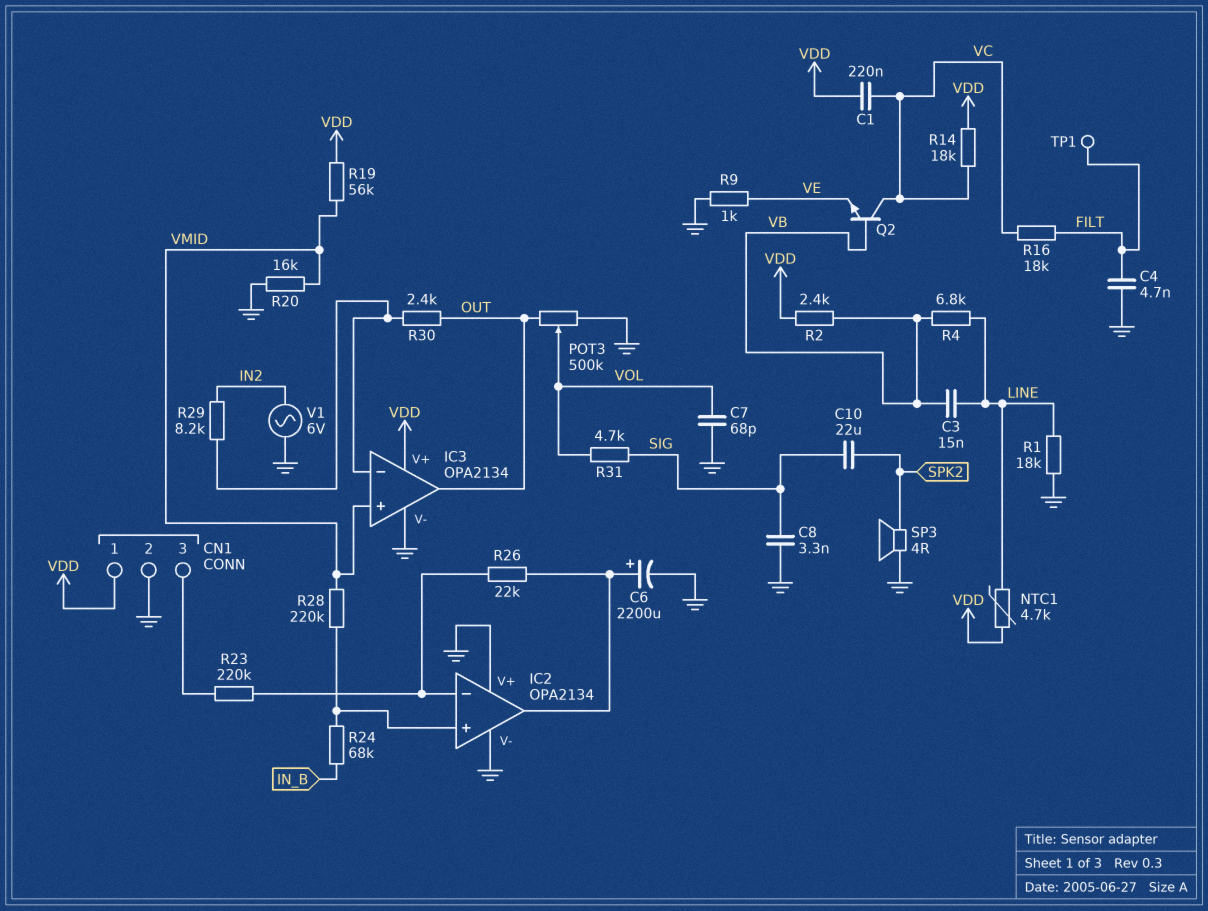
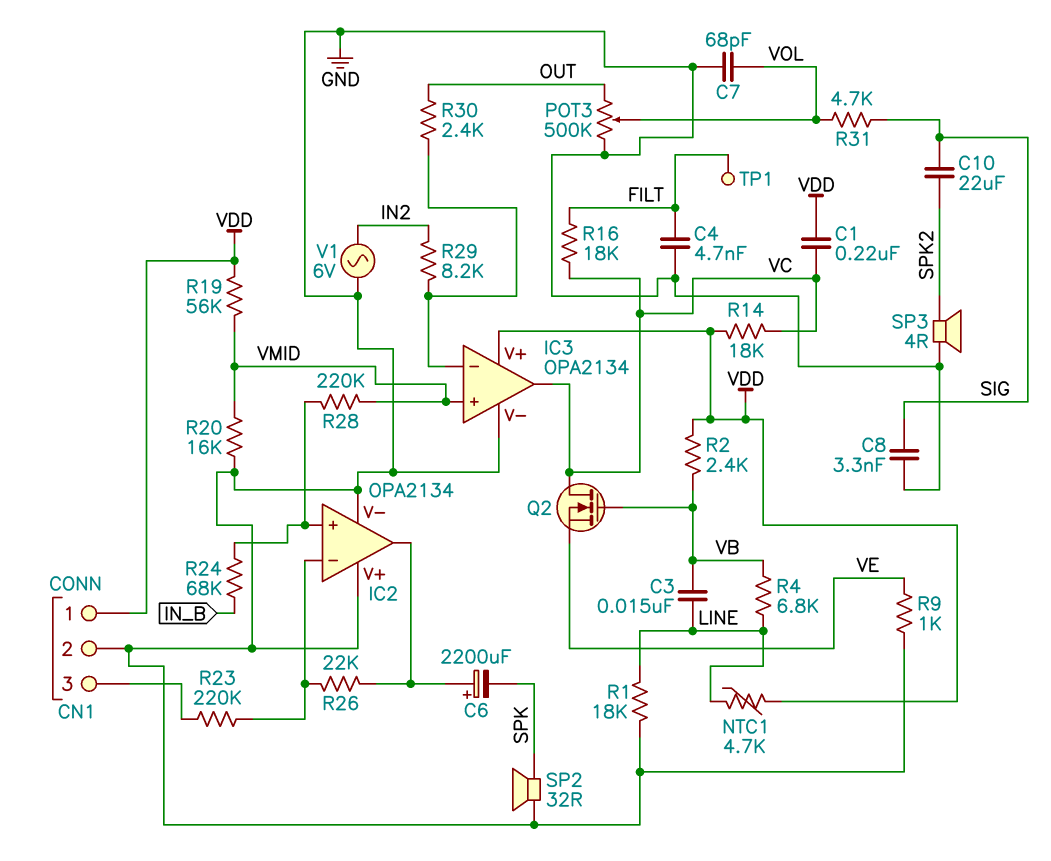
C6: 2200uF (plus IC2/out, minus GND) -> 2200uF (plus IC2/out, minus SPK)
IC3 pin out: OUT -> VC
Q2: NPN (B VB, C VC, E VE) -> NMOS (G VB, D VC, S VE)
SP2: none -> speaker 32R (GND, SPK)

